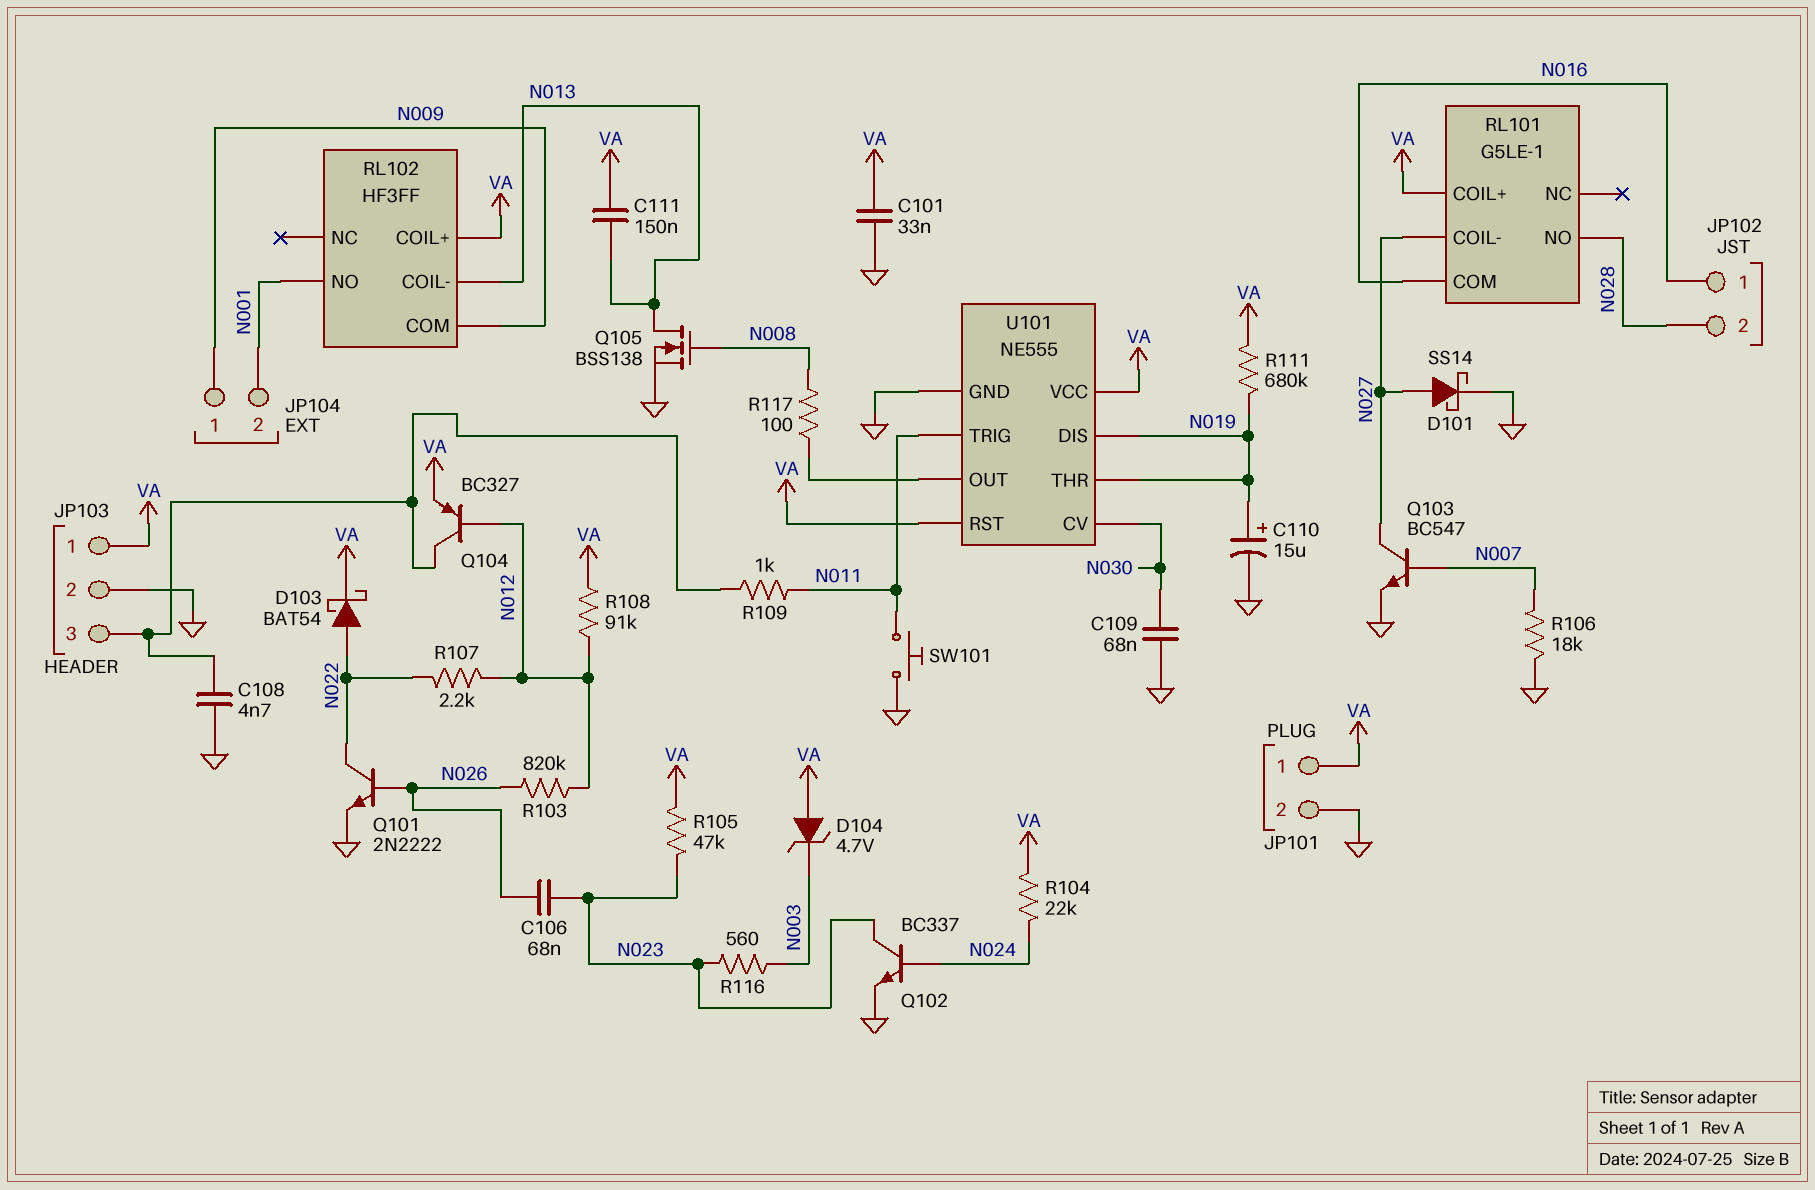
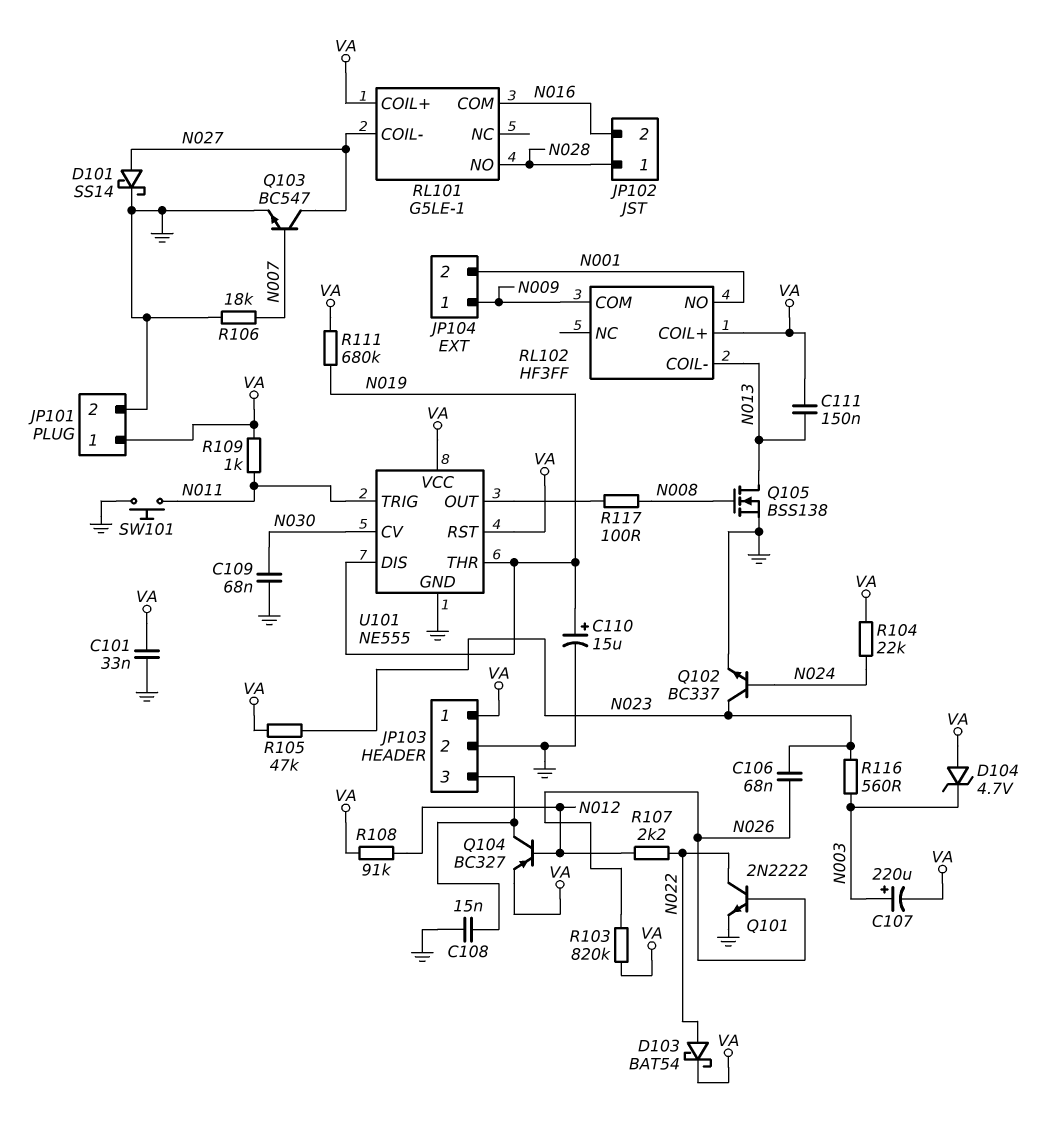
C107: none -> 220uF (plus N003, minus VA)
C108: 4.7nF (GND, JP103/3) -> 15nF (GND, JP103/3)
JP102 pin 1: N016 -> N028
JP102 pin 2: N028 -> N016
R103: 820k (N012, N026) -> 820k (N026, VA)
R109: 1k (JP103/3, N011) -> 1k (N011, VA)

